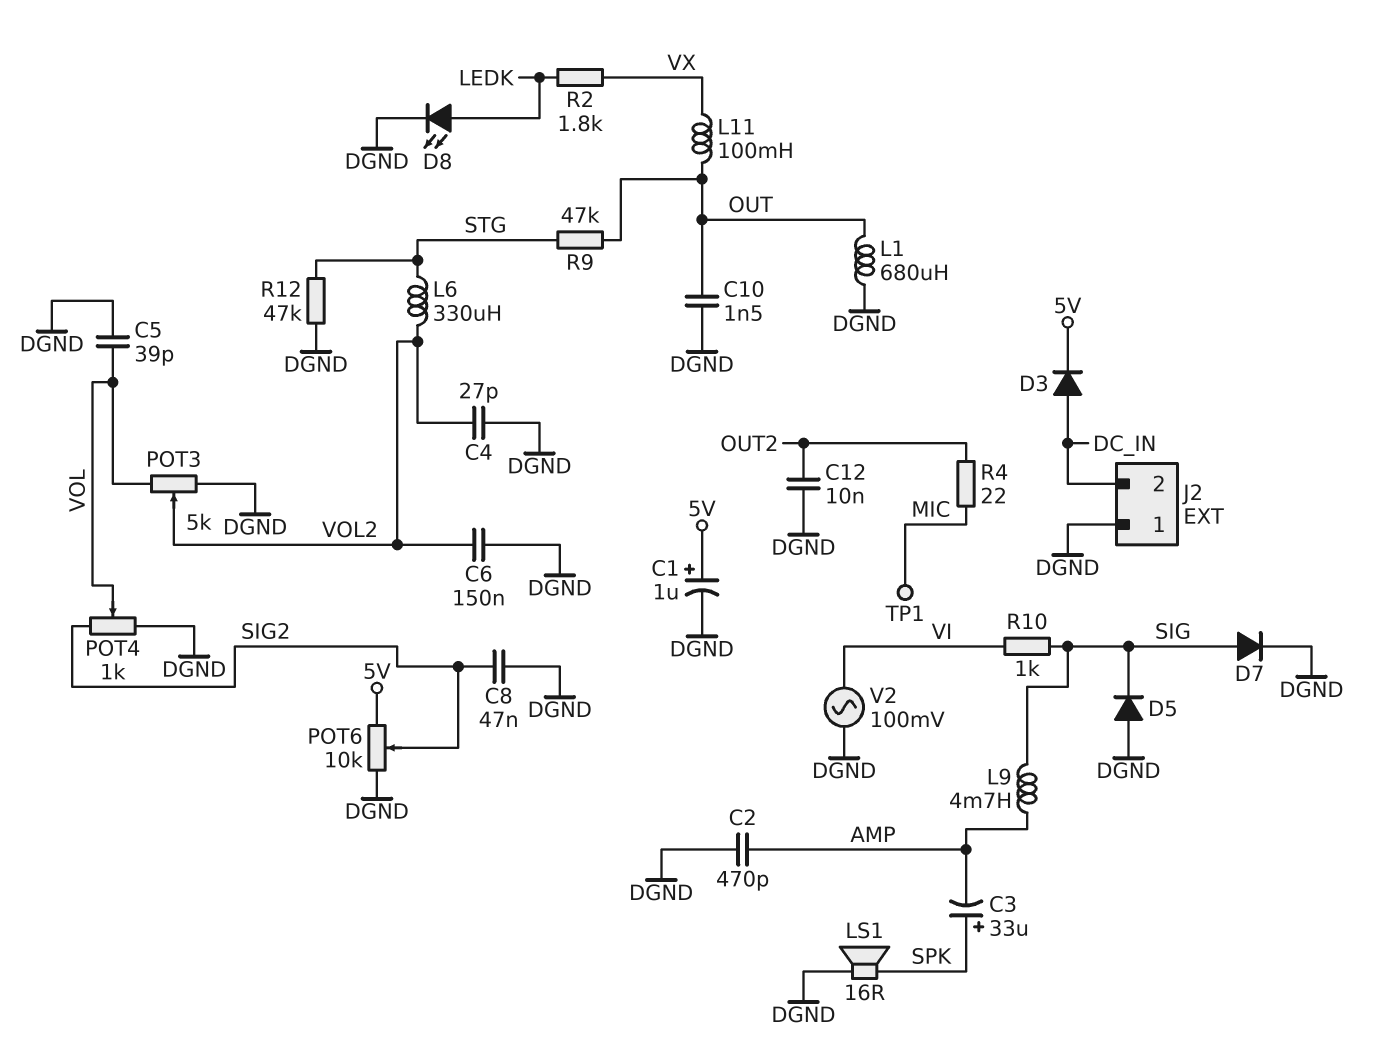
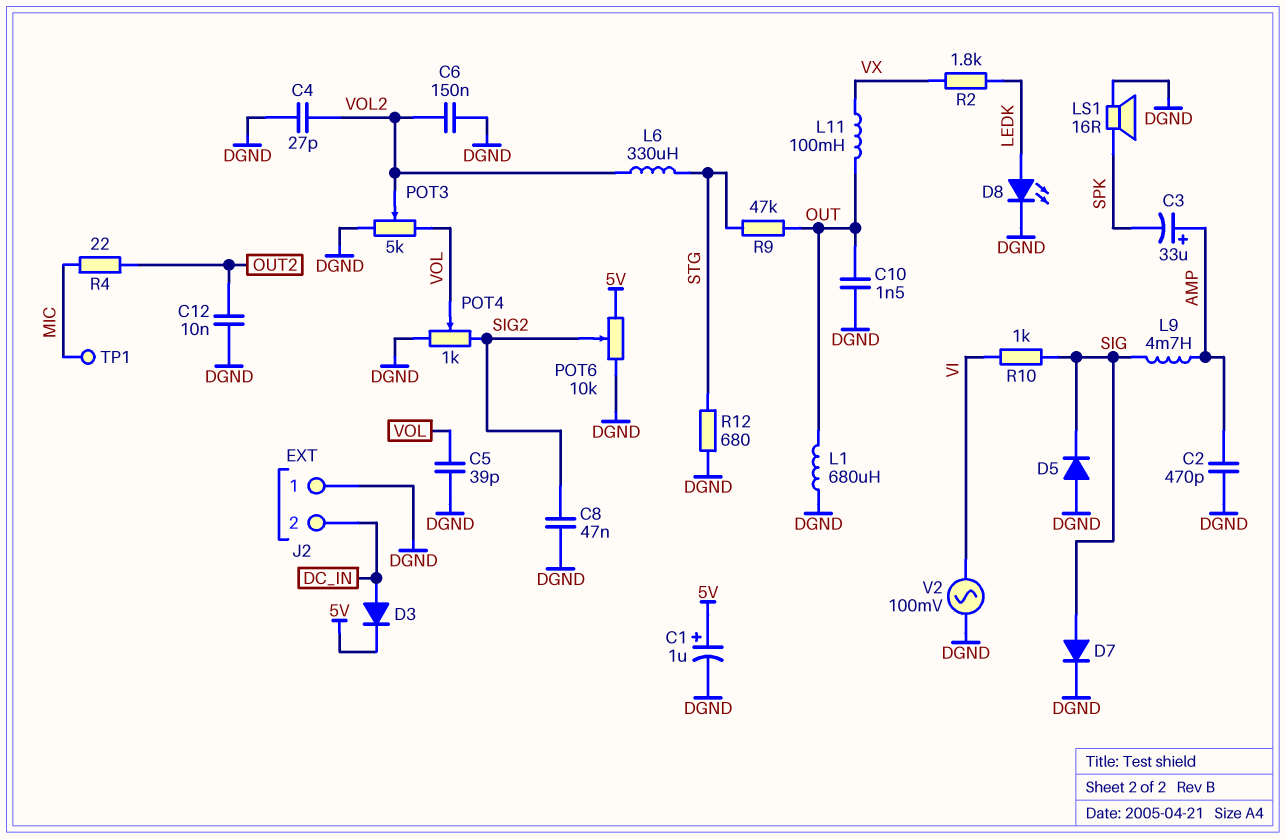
C3: 33uF (plus SPK, minus AMP) -> 33uF (plus AMP, minus SPK)
R12: 47k (DGND, STG) -> 680 (DGND, STG)

